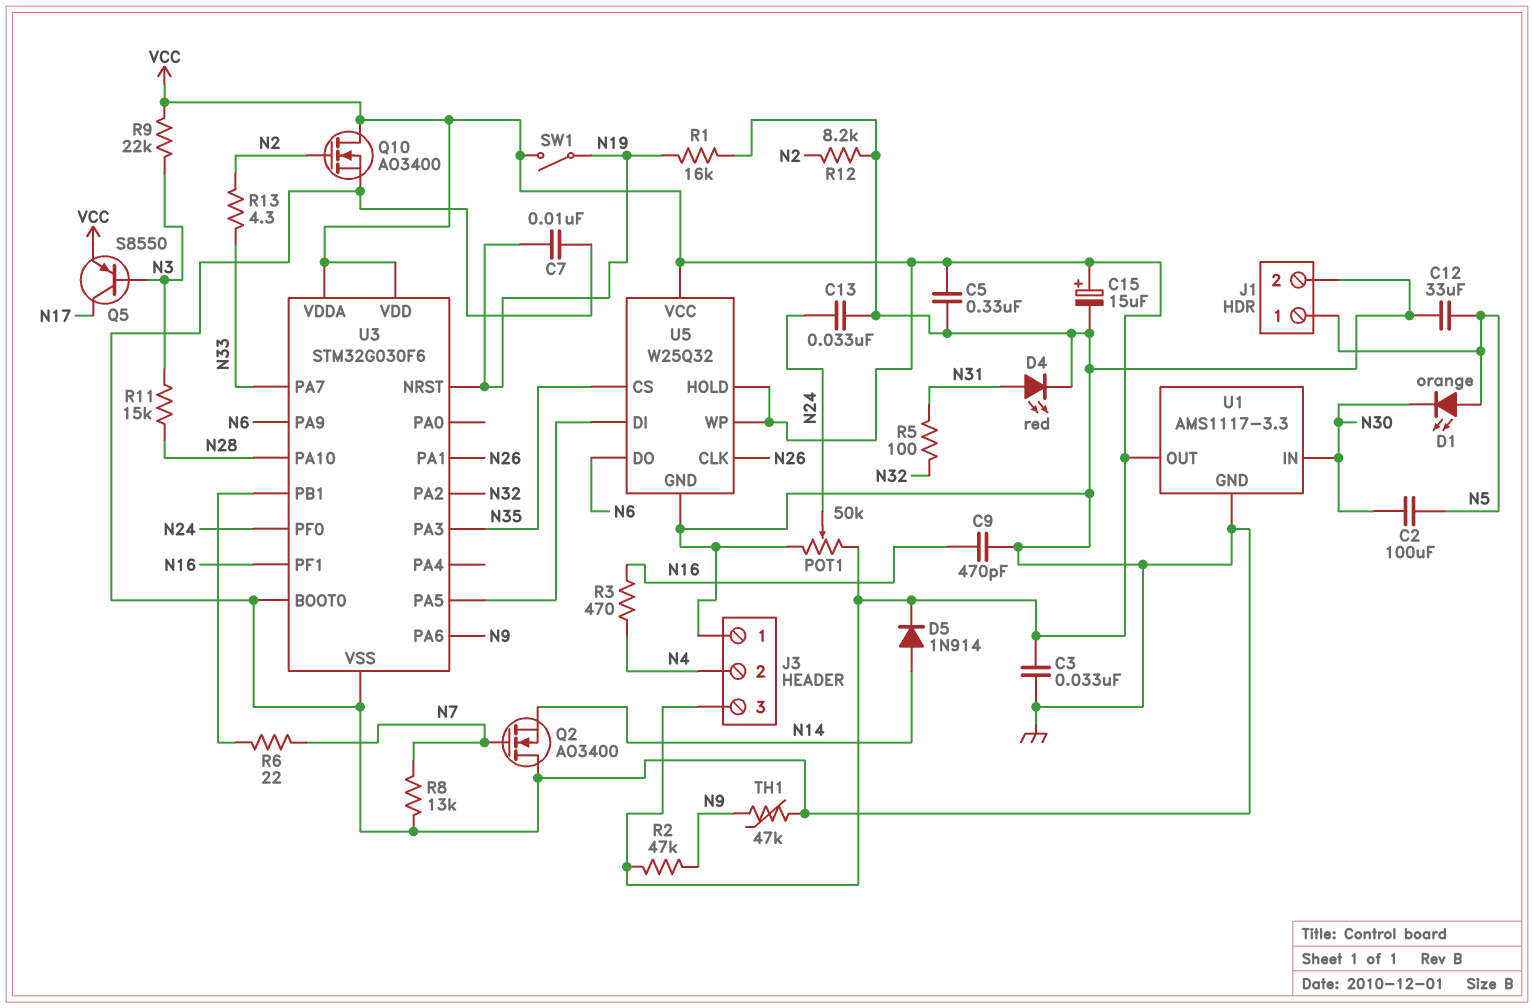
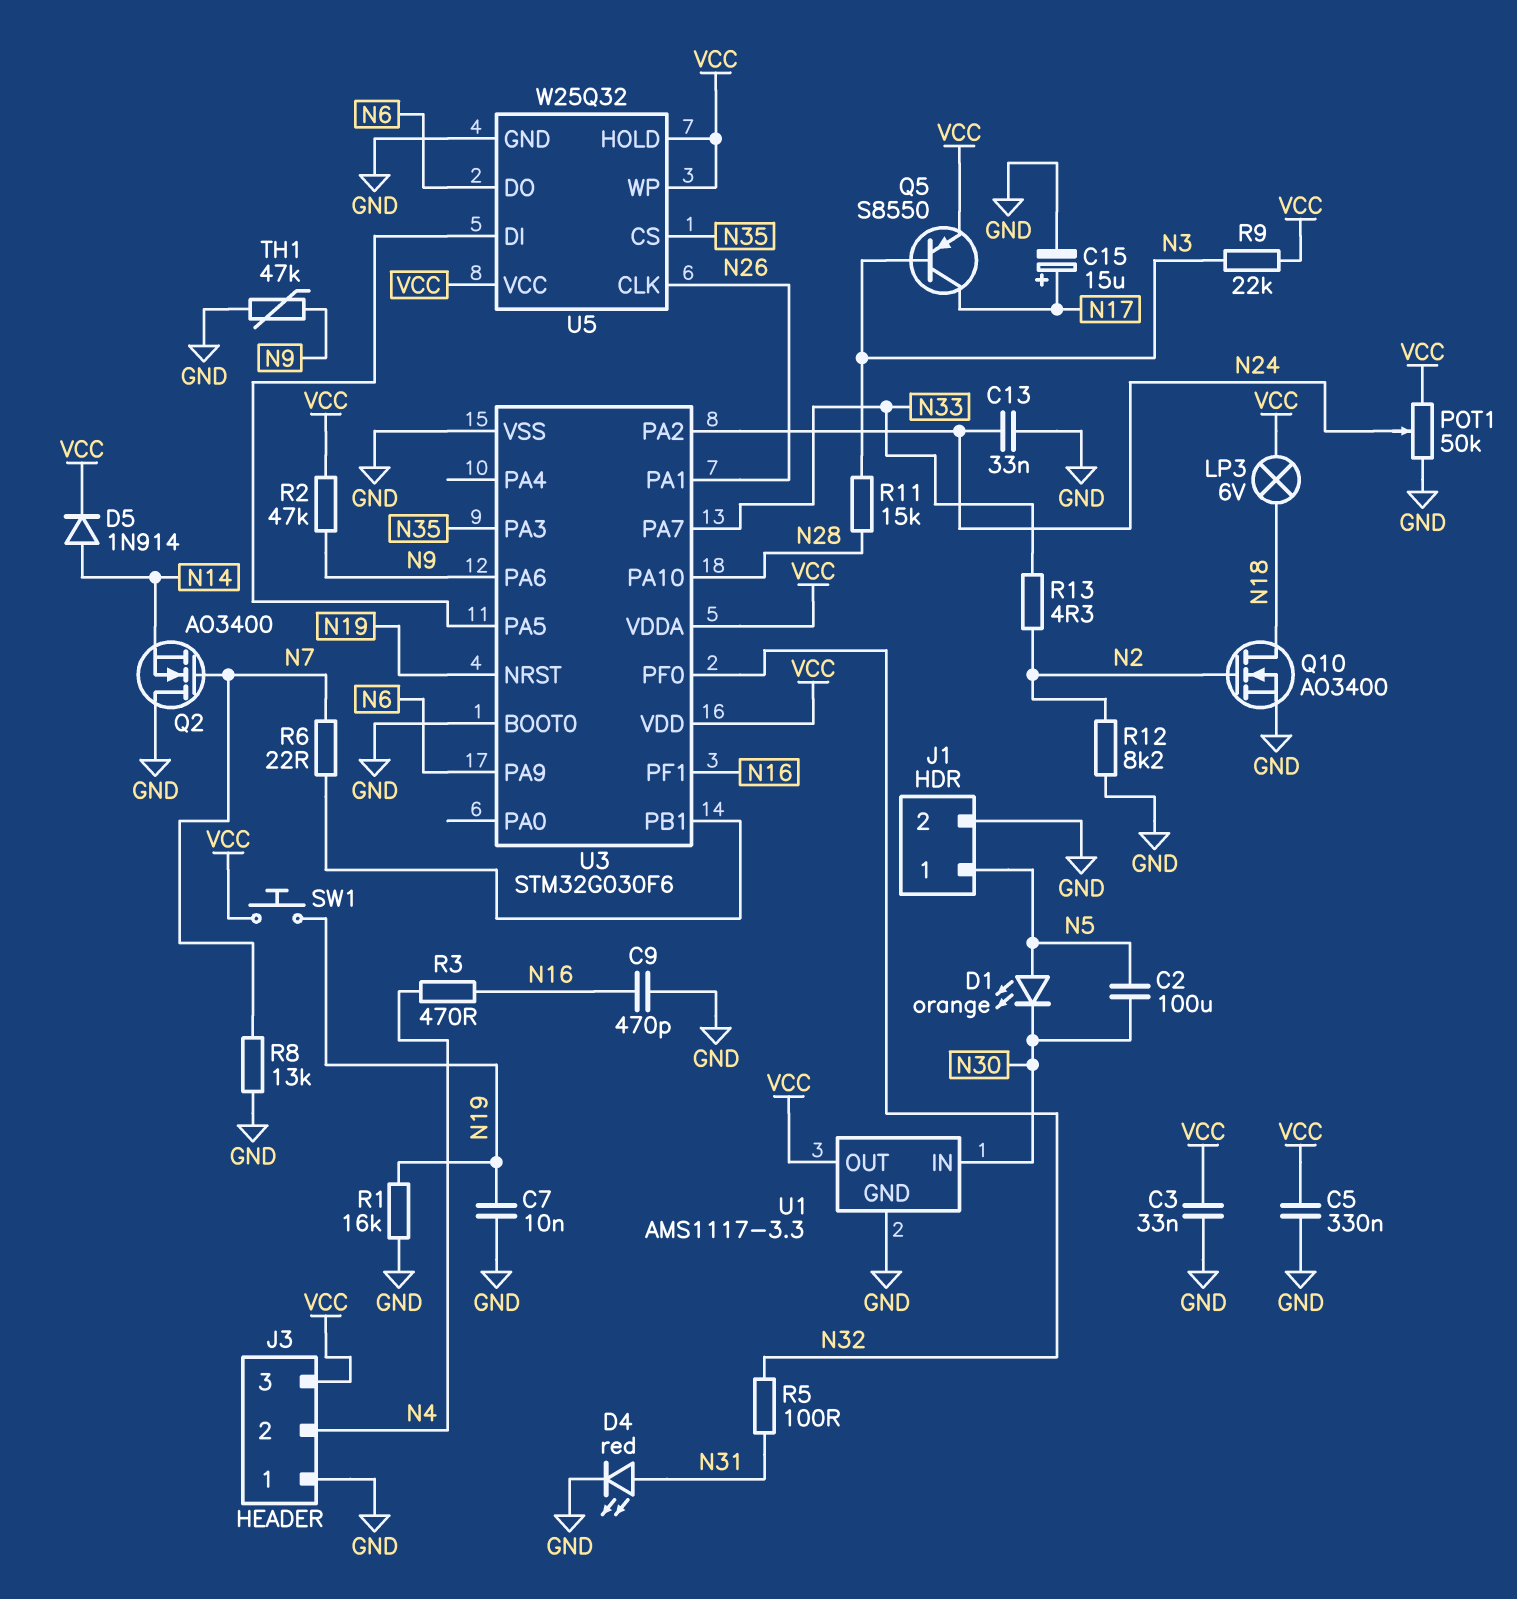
C12: 33uF (GND, N5) -> none
C15: 15uF (plus VCC, minus GND) -> 15uF (plus N17, minus GND)
LP3: none -> lamp 6V (N18, VCC)
Q10: NMOS AO3400 (G N2, D VCC, S GND) -> NMOS AO3400 (G N2, D N18, S GND)
SW1: switch (N19, VCC) -> button (N19, VCC)
U3 pin PA2: N32 -> N24
U3 pin PF0: N24 -> N32

